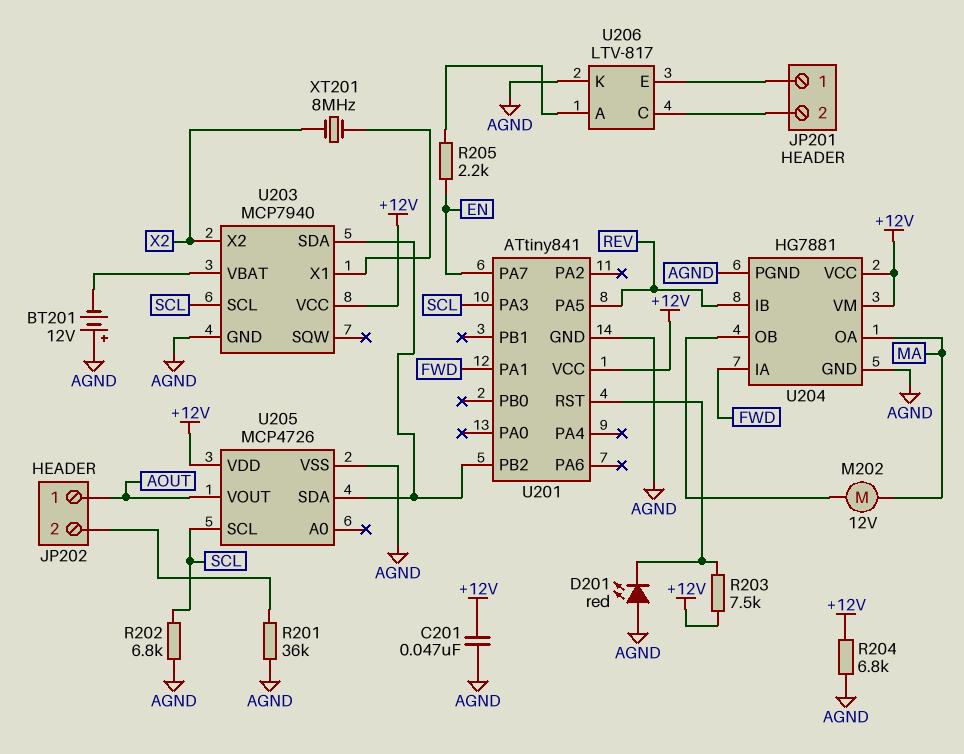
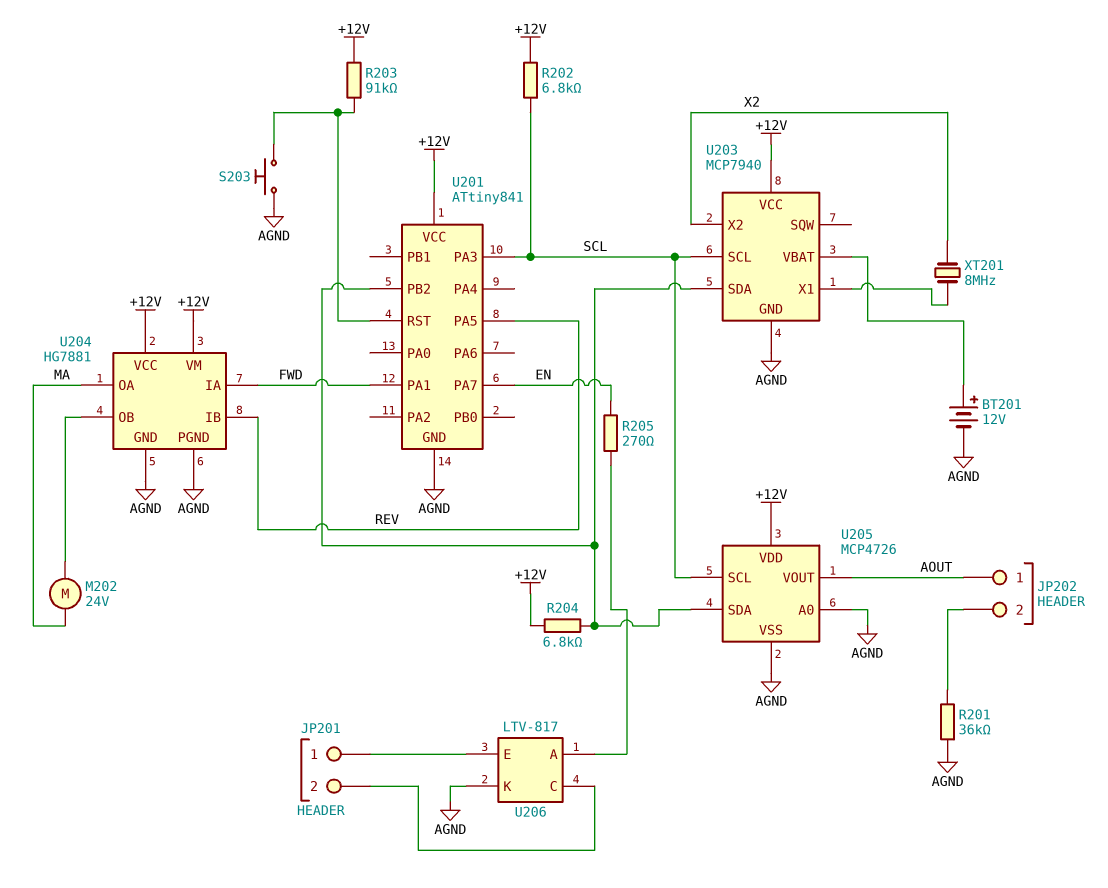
BT201: 12V (plus AGND, minus U203/VBAT) -> 12V (plus U203/VBAT, minus AGND)
C201: 47nF (+12V, AGND) -> none
D201: LED red (A AGND, K U201/RST) -> none
M202: motor 12V (MA, U204/OB) -> motor 24V (MA, U204/OB)
R202: 6.8k (AGND, SCL) -> 6.8k (+12V, SCL)
R203: 7.5k (+12V, U201/RST) -> 91k (+12V, U201/RST)
R204: 6.8k (+12V, AGND) -> 6.8k (+12V, U201/PB2)
R205: 2.2k (EN, U206/A) -> 270 (EN, U206/A)
S203: none -> button (AGND, U201/RST)
U205 pin A0: none -> AGND

